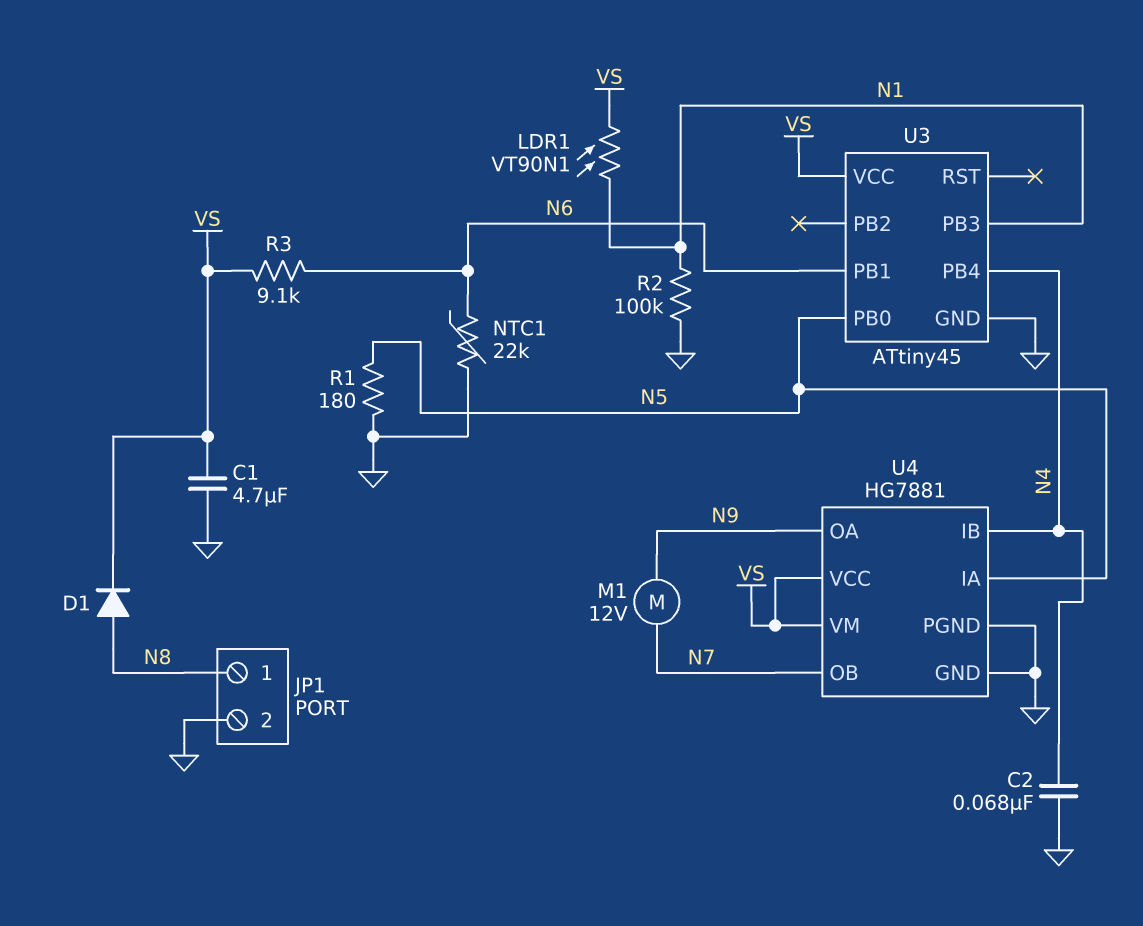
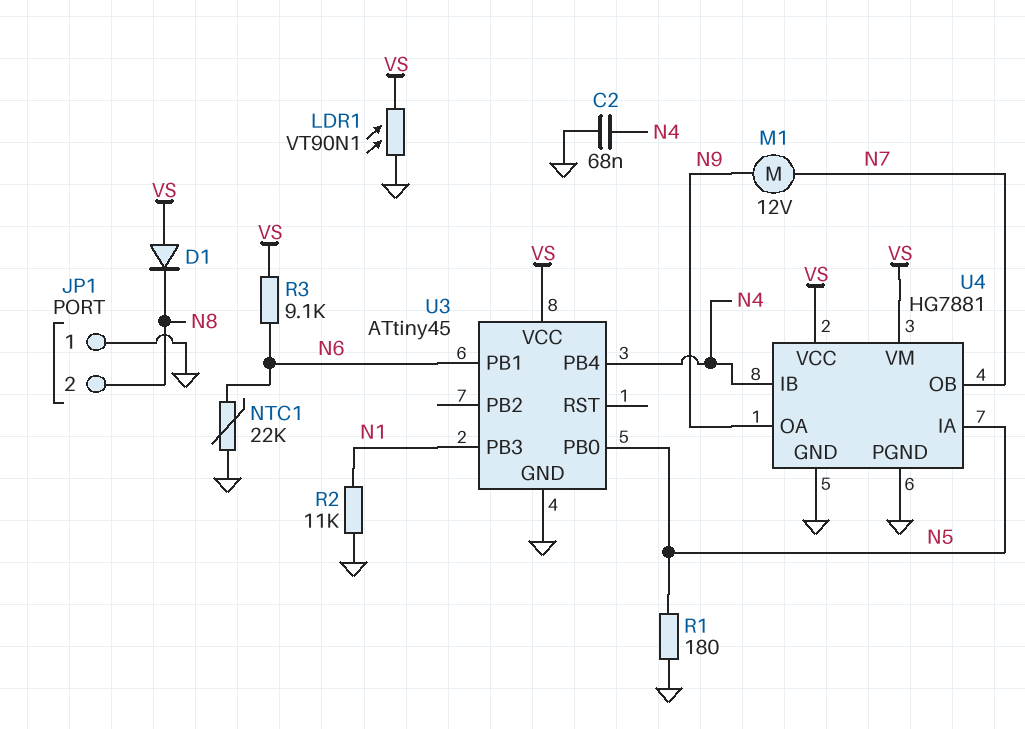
C1: 4.7uF (GND, VS) -> none
D1: diode (A N8, K VS) -> diode (A VS, K N8)
JP1 pin 1: N8 -> GND
JP1 pin 2: GND -> N8
LDR1: VT90N1 (N1, VS) -> VT90N1 (GND, VS)
R2: 100k (GND, N1) -> 11k (GND, N1)

